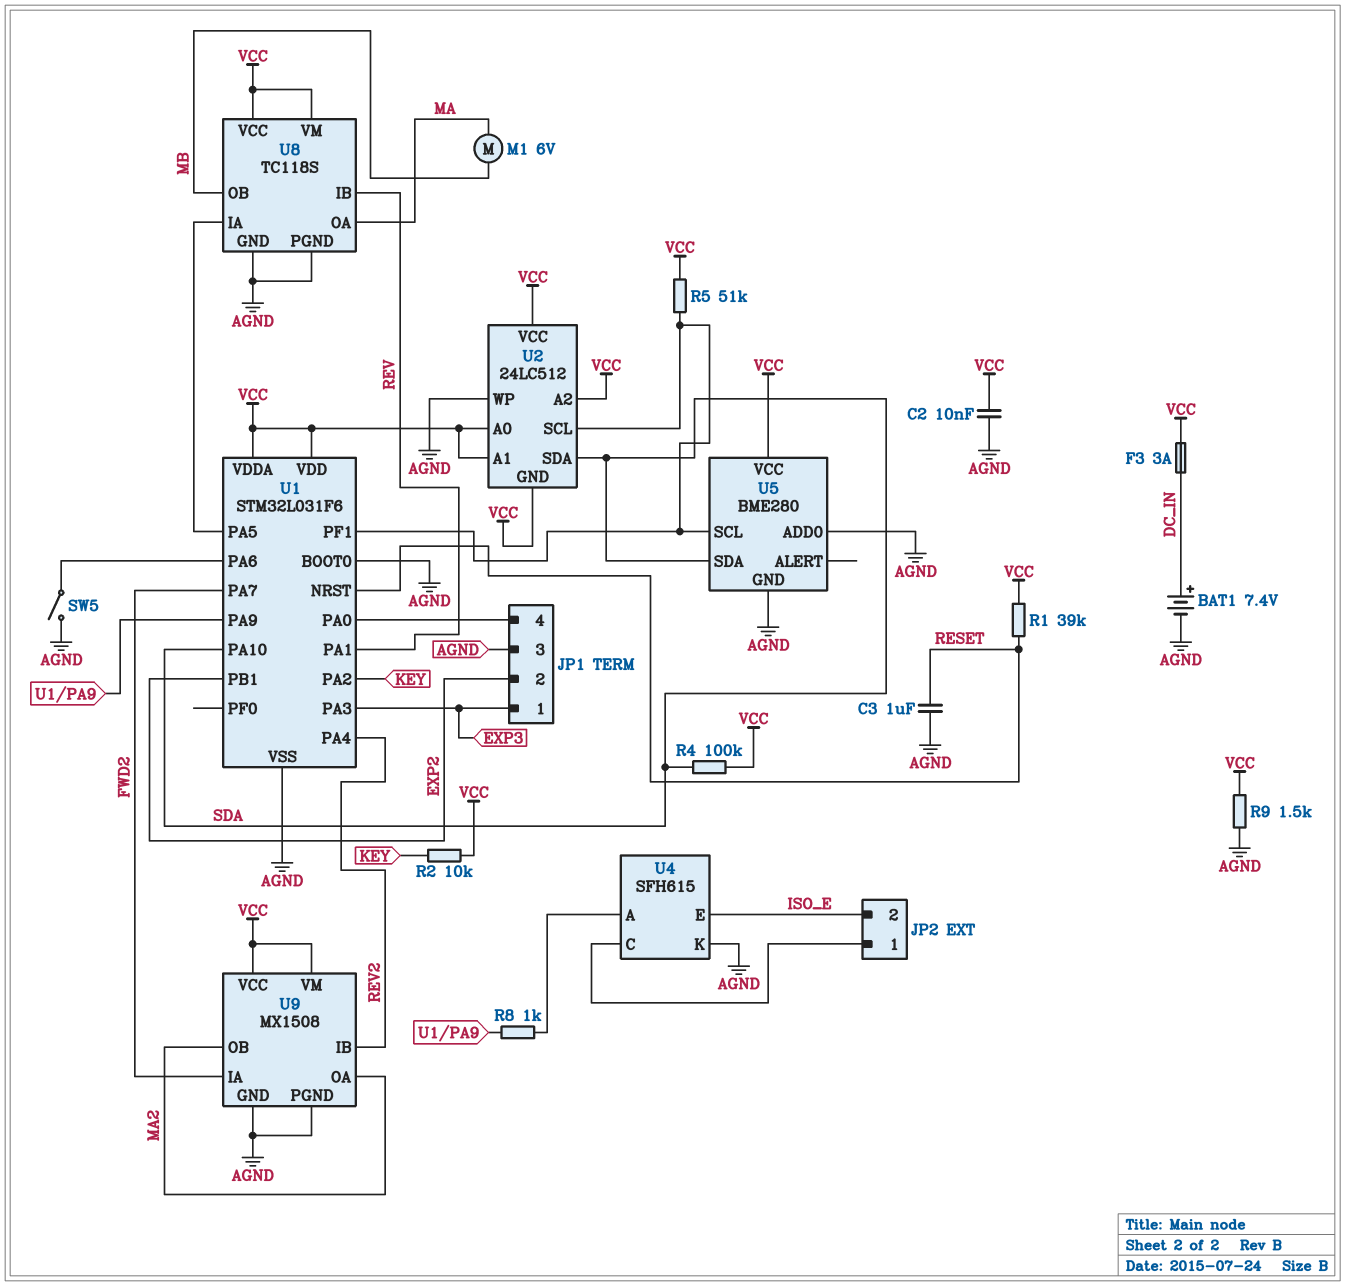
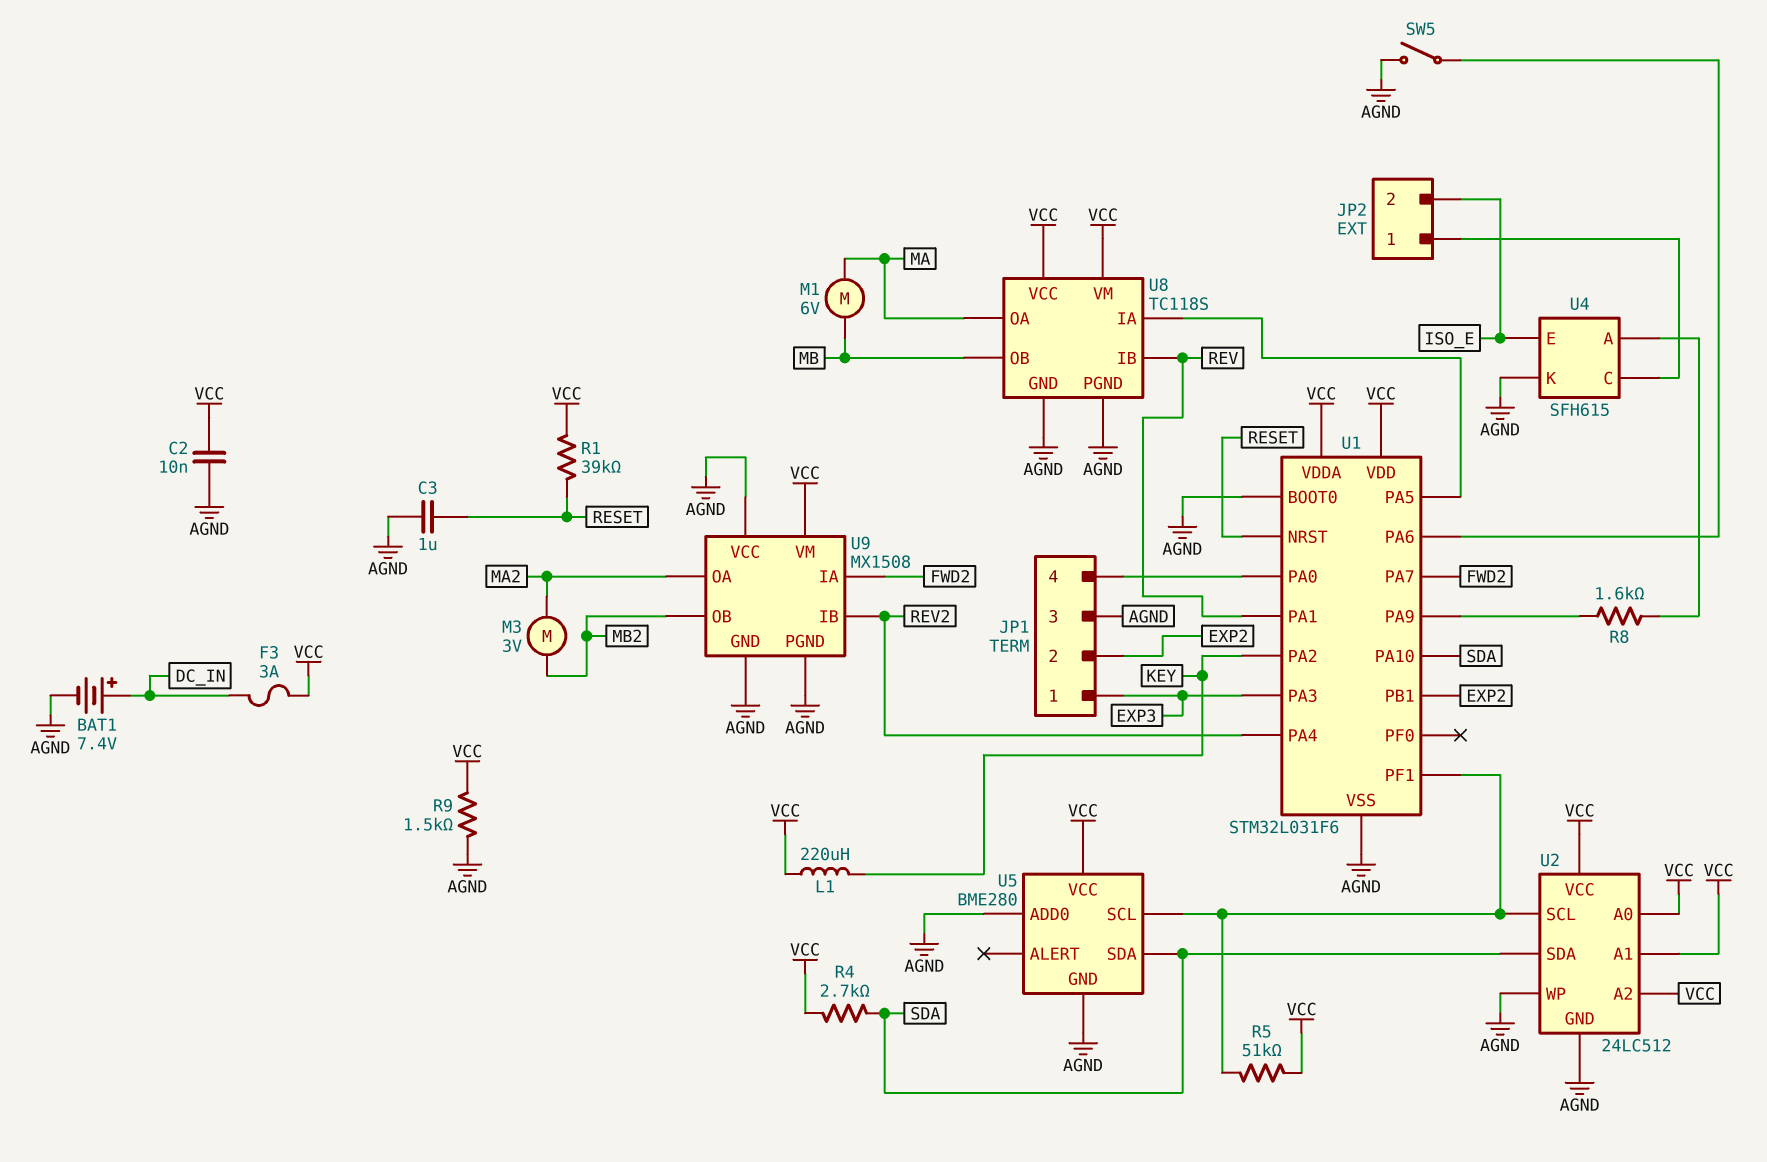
L1: none -> 220uH (KEY, VCC)
M3: none -> motor 3V (MA2, MB2)
R2: 10k (KEY, VCC) -> none
R4: 100k (SDA, VCC) -> 2.7k (SDA, VCC)
R8: 1k (U1/PA9, U4/A) -> 1.6k (U1/PA9, U4/A)
U2 pin GND: VCC -> AGND
U9 pin OB: MA2 -> MB2
U9 pin VCC: VCC -> AGND

